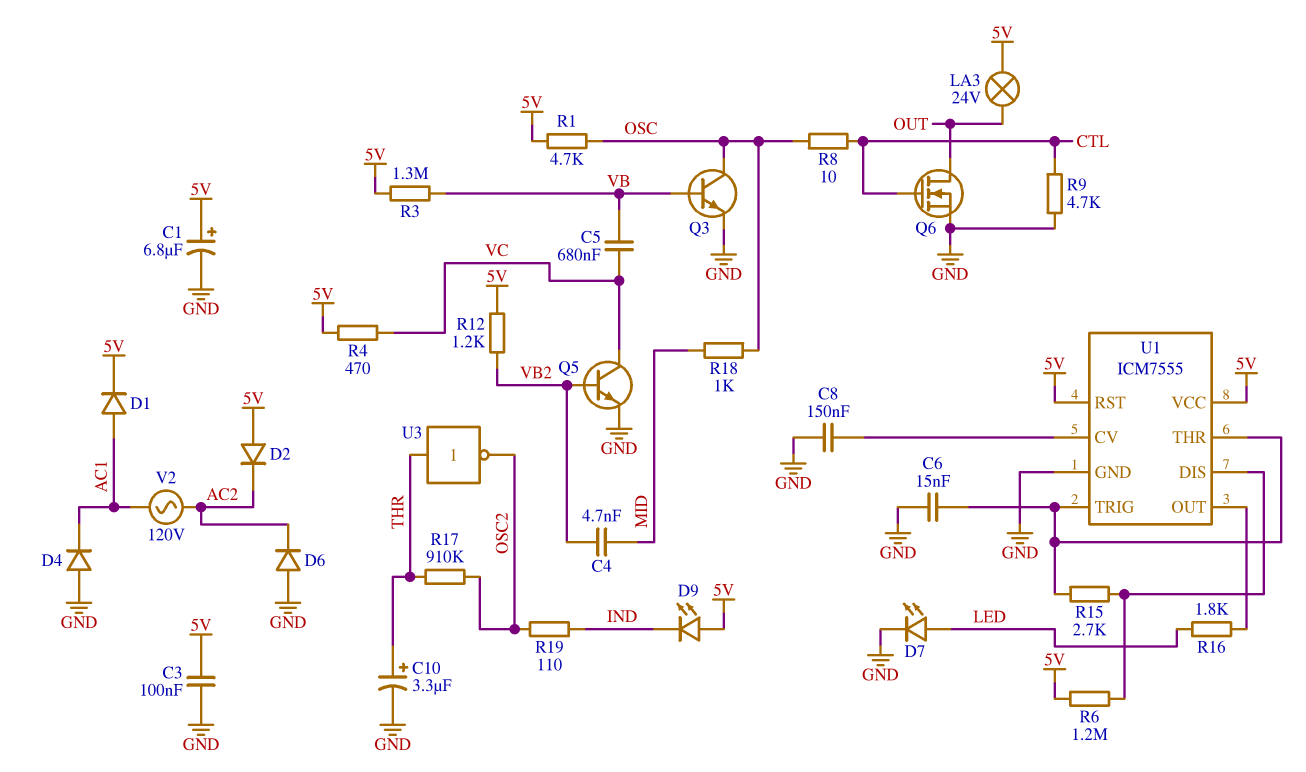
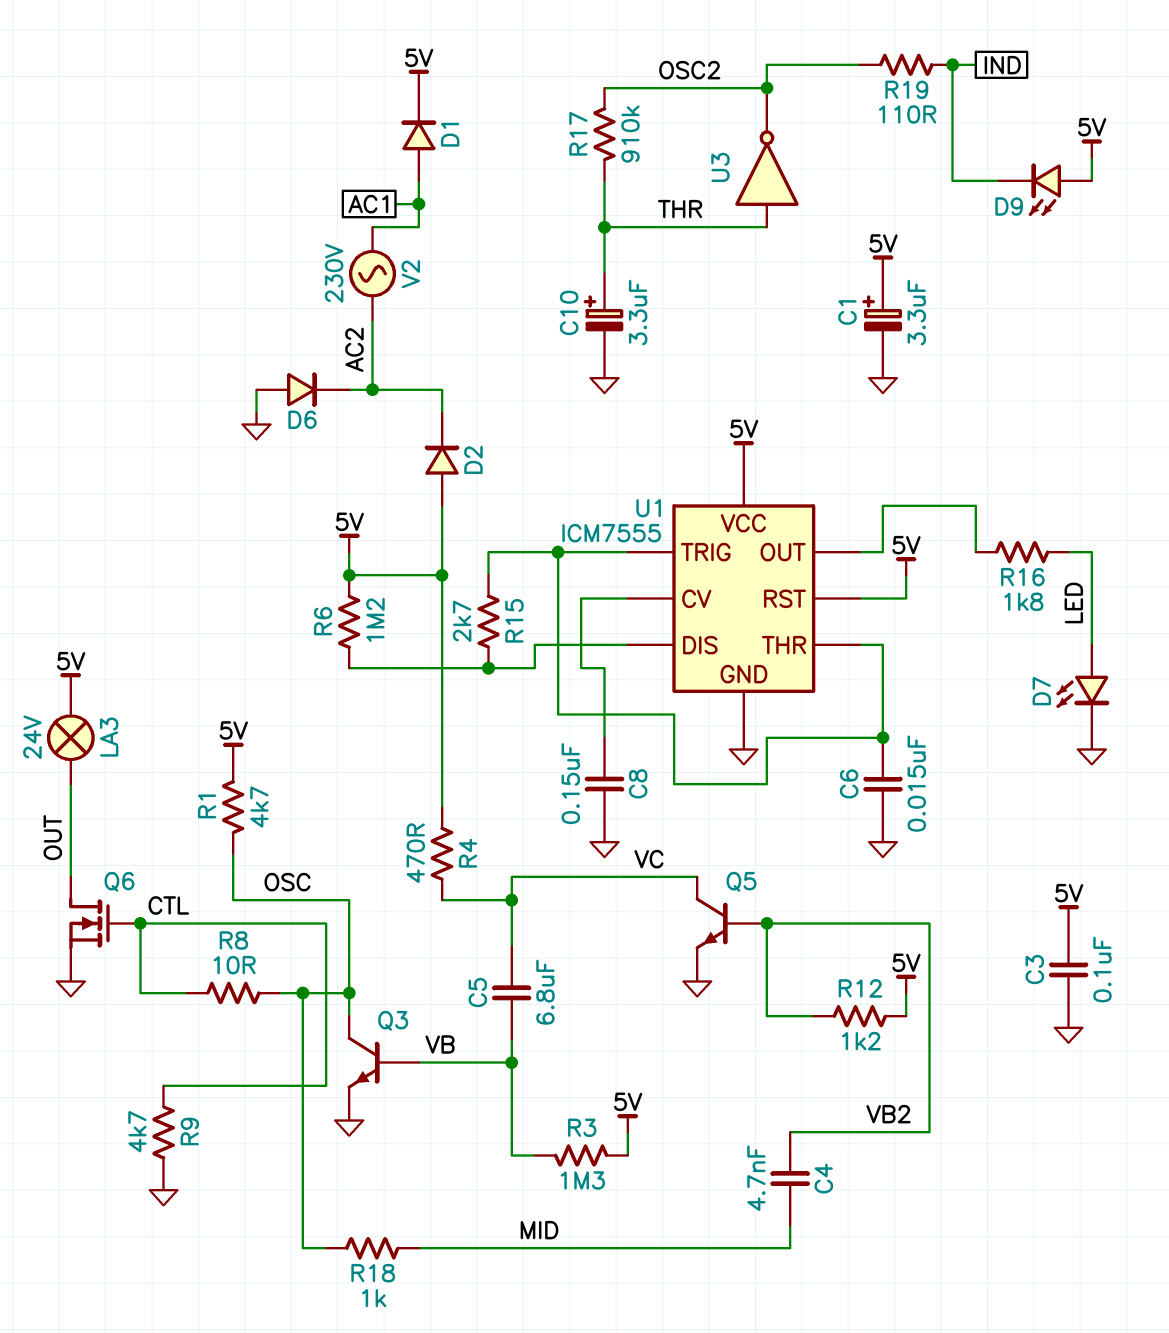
C1: 6.8uF (plus 5V, minus GND) -> 3.3uF (plus 5V, minus GND)
C5: 680nF (VB, VC) -> 6.8uF (VB, VC)
D4: diode (A GND, K AC1) -> none
V2: AC 120V (AC1, AC2) -> AC 230V (AC1, AC2)

